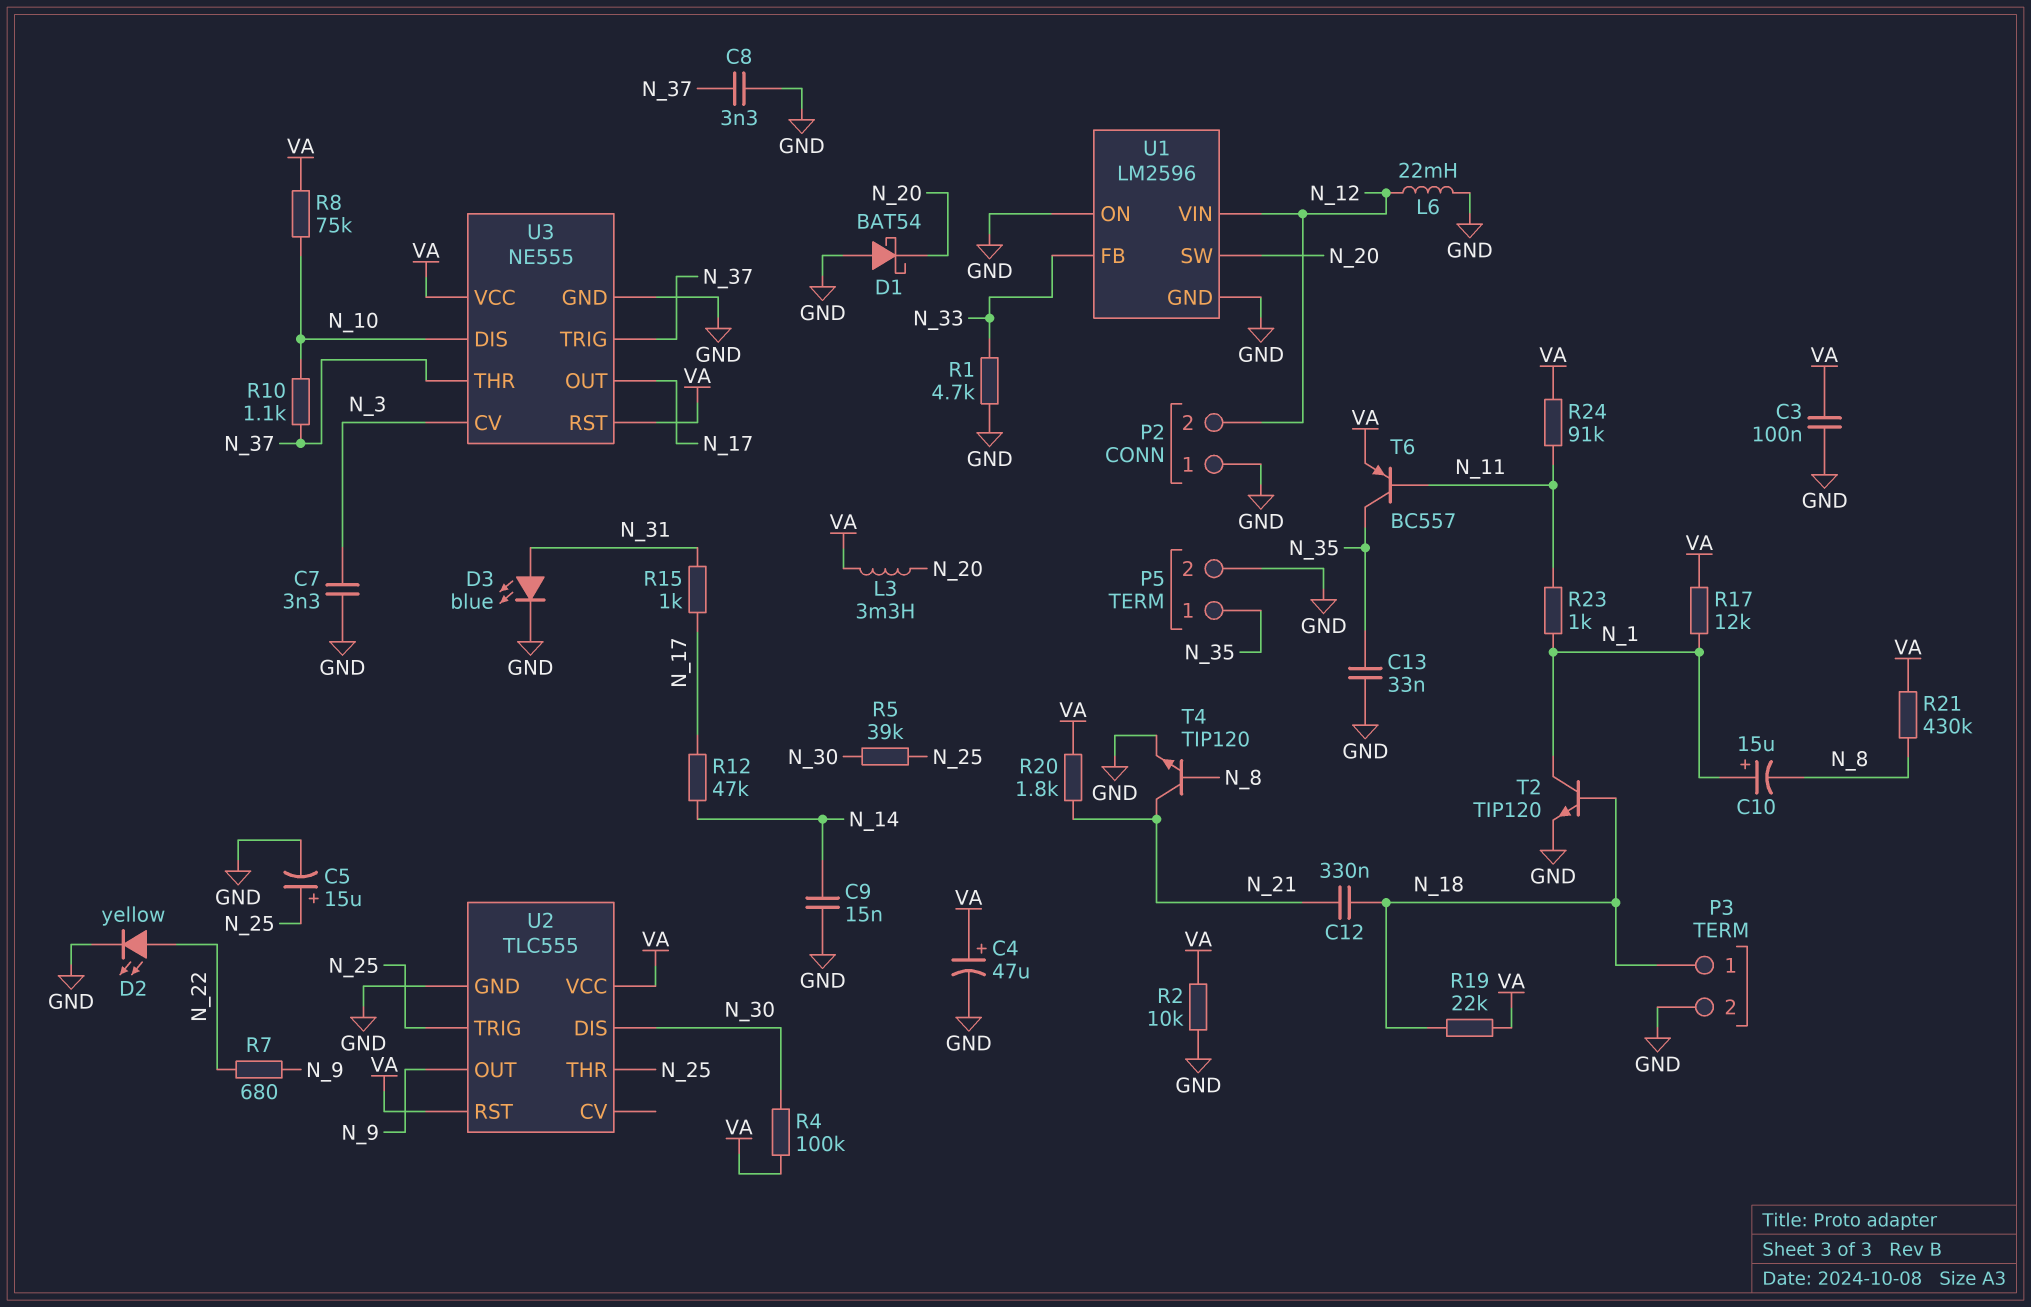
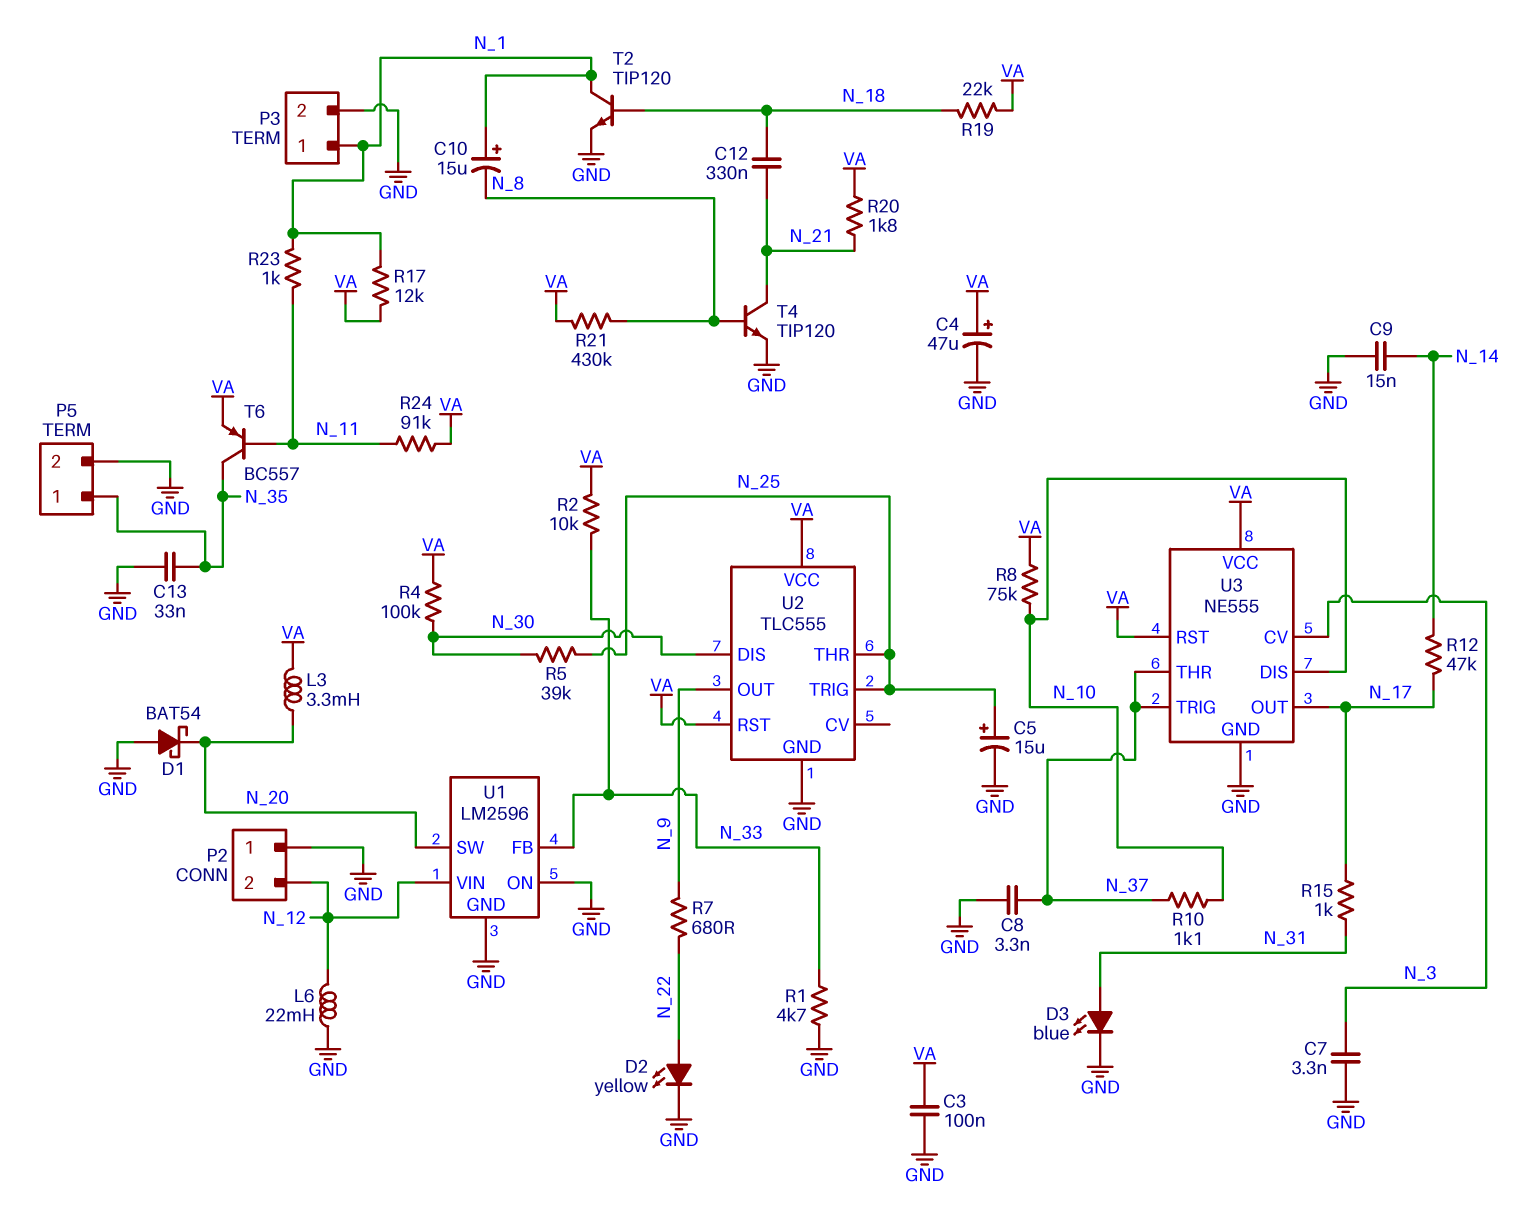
P3 pin 1: N_18 -> N_1
R2: 10k (GND, VA) -> 10k (N_33, VA)

